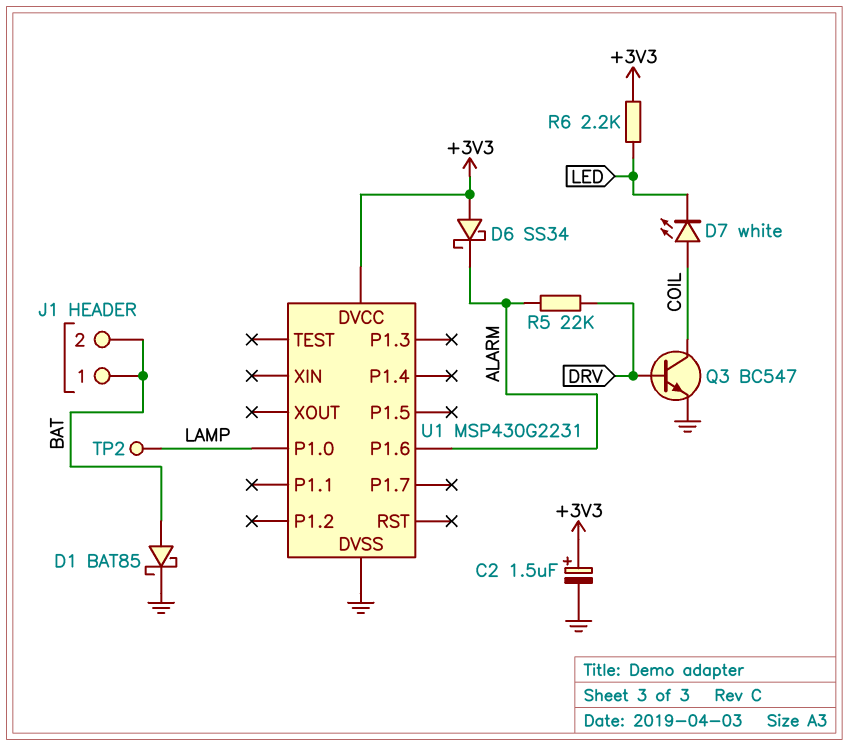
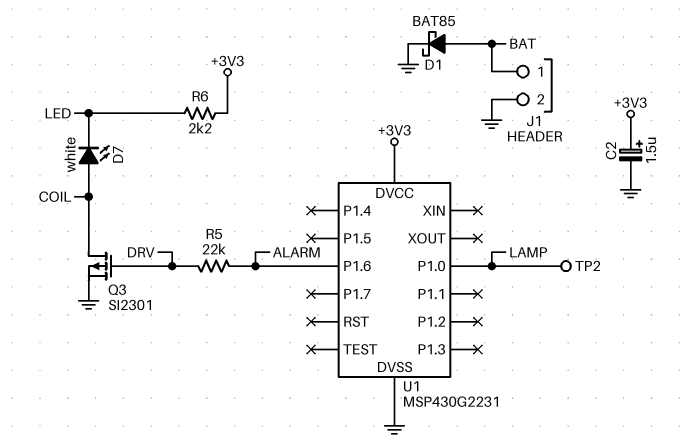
D6: schottky SS34 (A +3V3, K ALARM) -> none
J1 pin 2: BAT -> GND
Q3: NPN BC547 (B DRV, C COIL, E GND) -> PMOS SI2301 (G DRV, D COIL, S GND)

